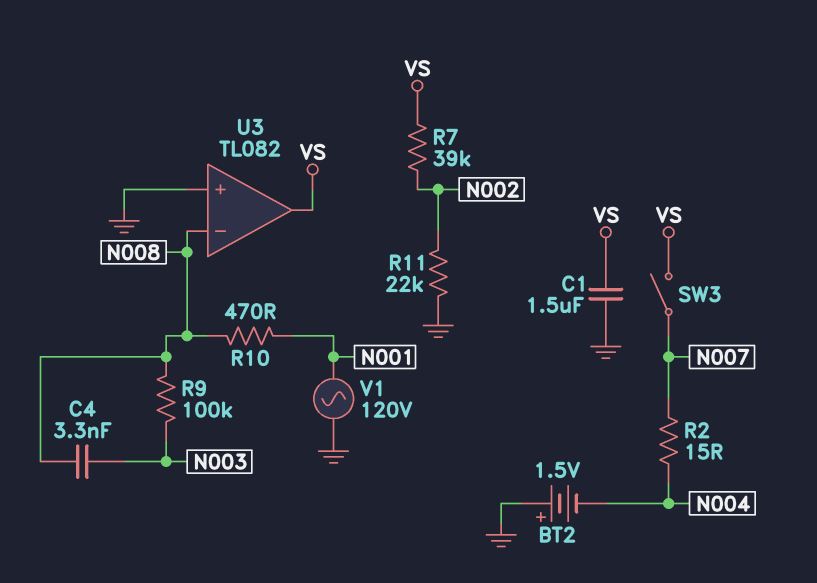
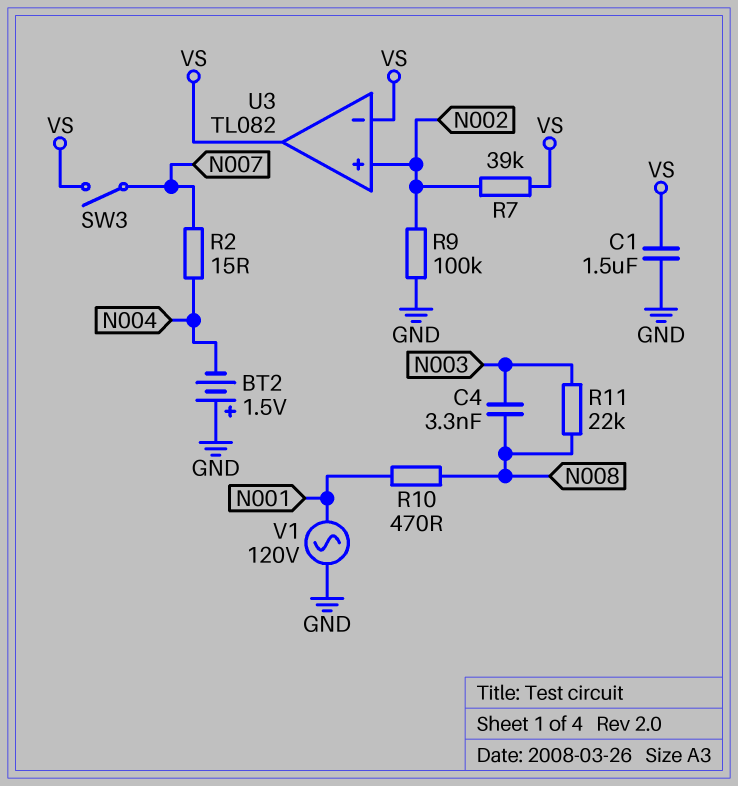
R9: 100k (N003, N008) -> 100k (GND, N002)
R11: 22k (GND, N002) -> 22k (N003, N008)
U3 pin in+: GND -> N002
U3 pin in-: N008 -> VS

